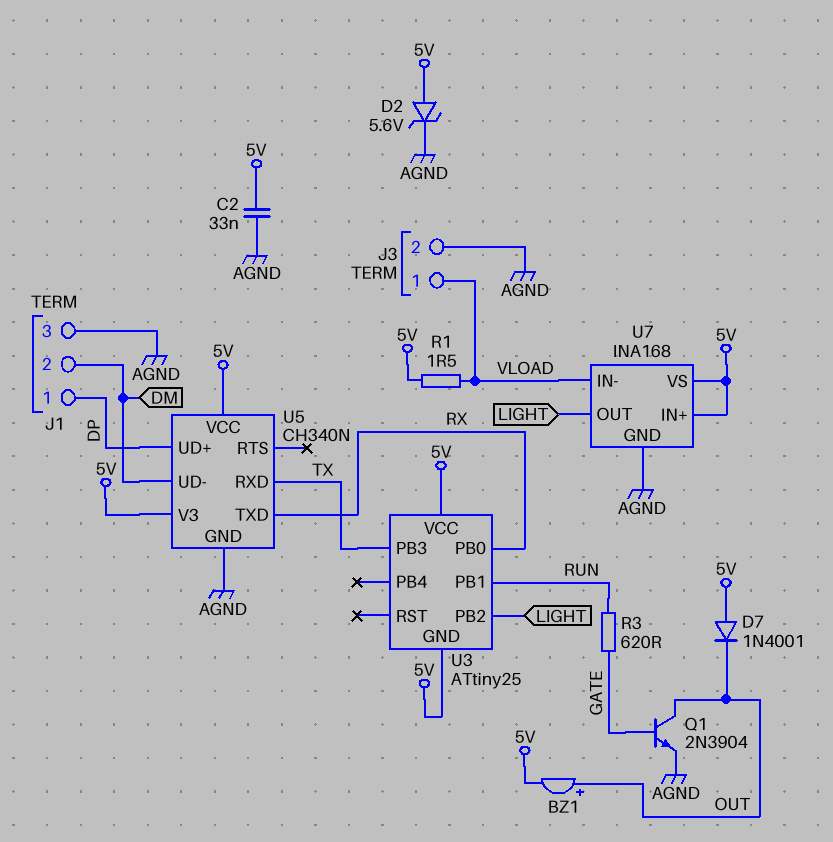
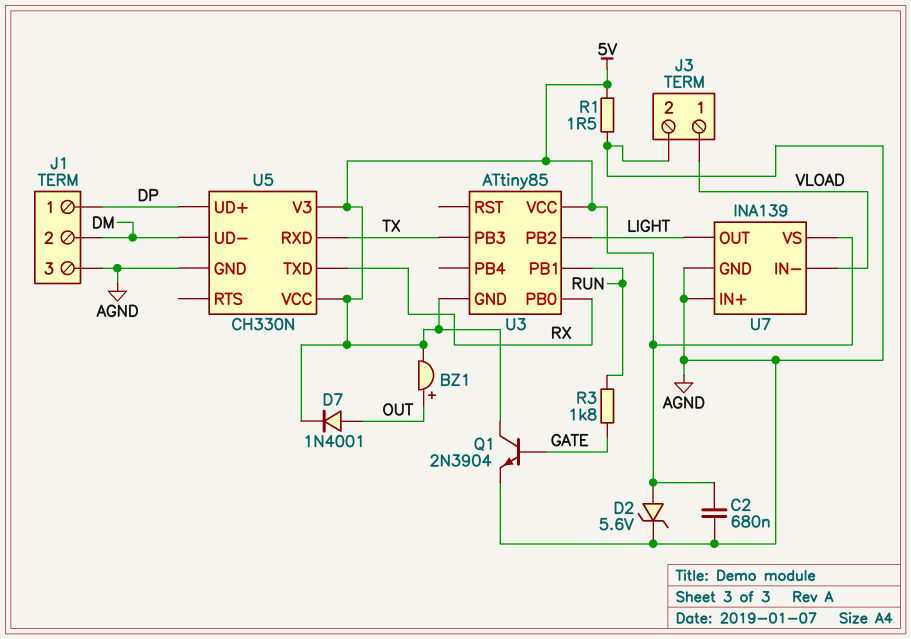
C2: 33nF (5V, AGND) -> 680nF (5V, AGND)
D7: diode 1N4001 (A 5V, K OUT) -> diode 1N4001 (A OUT, K 5V)
Q1: NPN 2N3904 (B GATE, C OUT, E AGND) -> NPN 2N3904 (B GATE, C 5V, E AGND)
R1: 1.5 (5V, VLOAD) -> 1.5 (5V, AGND)
R3: 620 (GATE, RUN) -> 1.8k (GATE, RUN)
U3: ATtiny25 -> ATtiny85
U5: CH340N -> CH330N
U7: INA168 -> INA139
U7 pin IN+: 5V -> AGND

